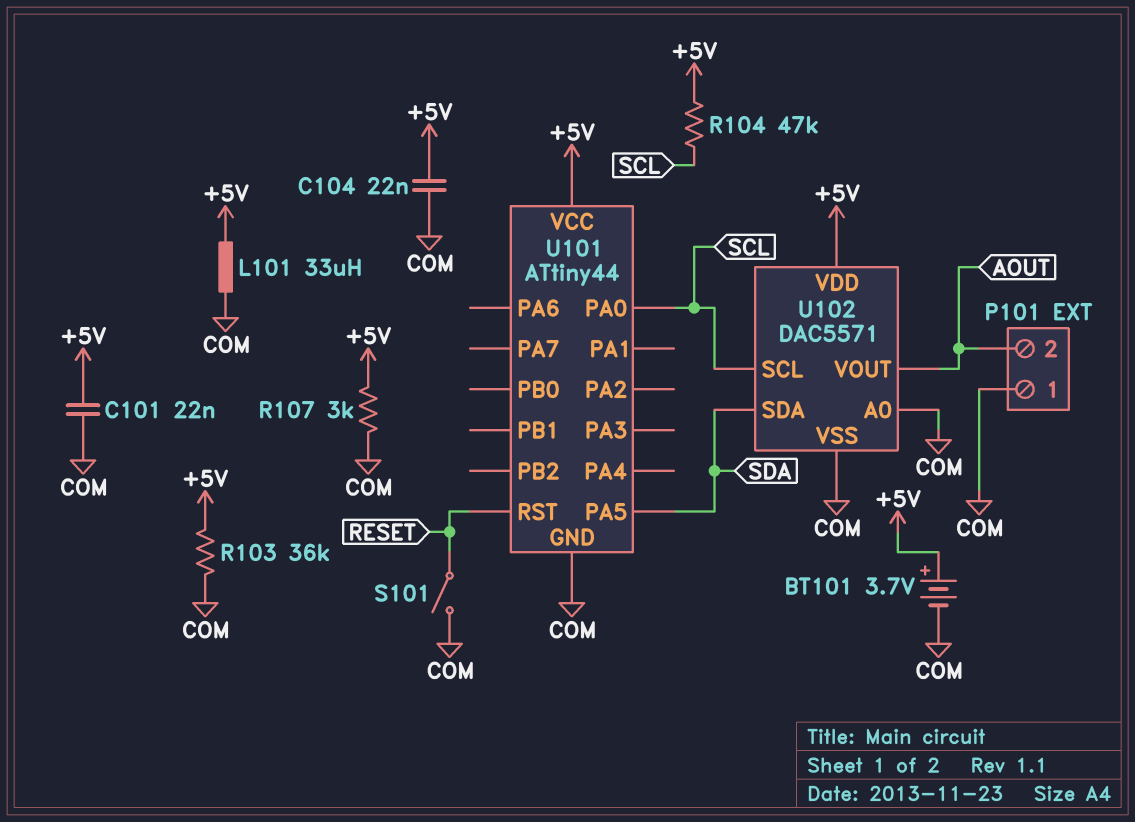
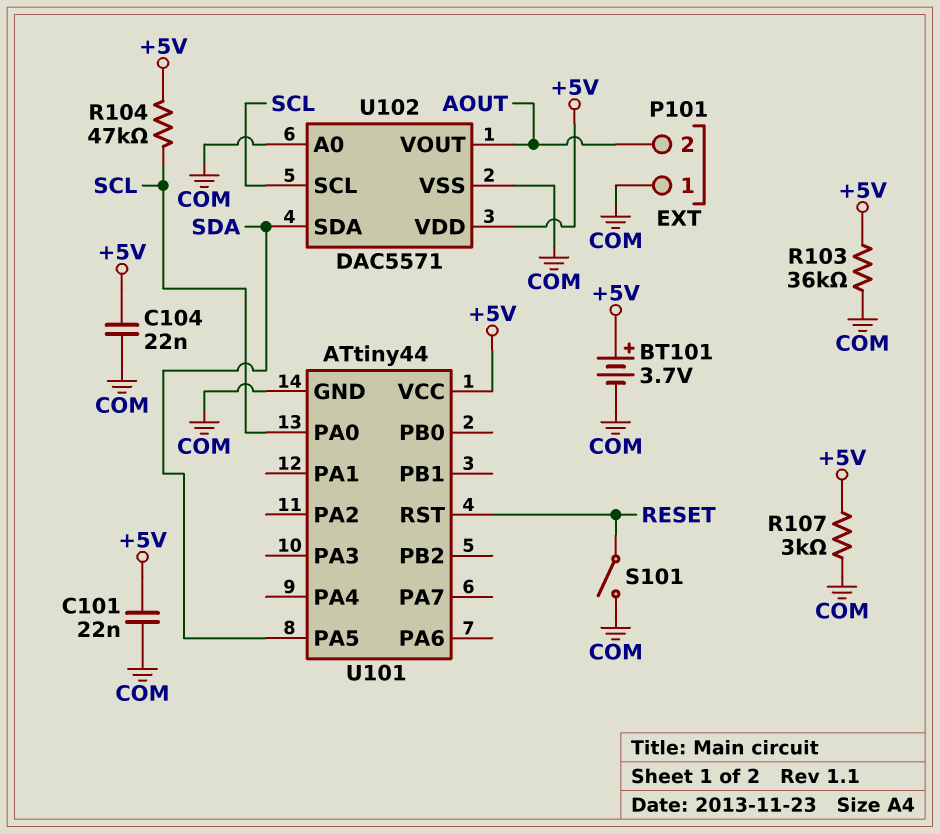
L101: 33uH (+5V, COM) -> none

